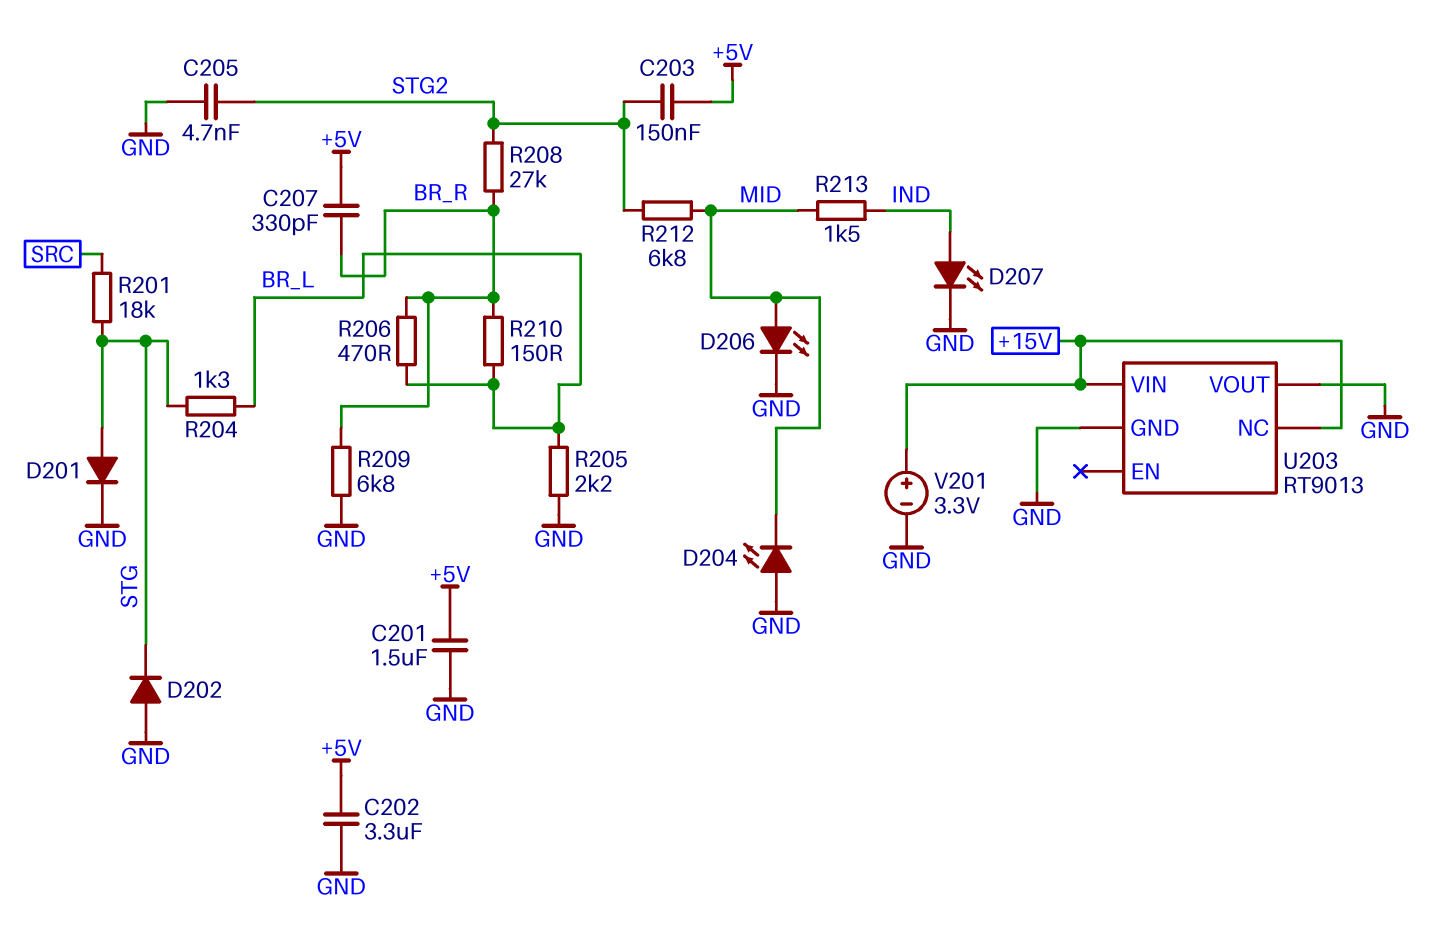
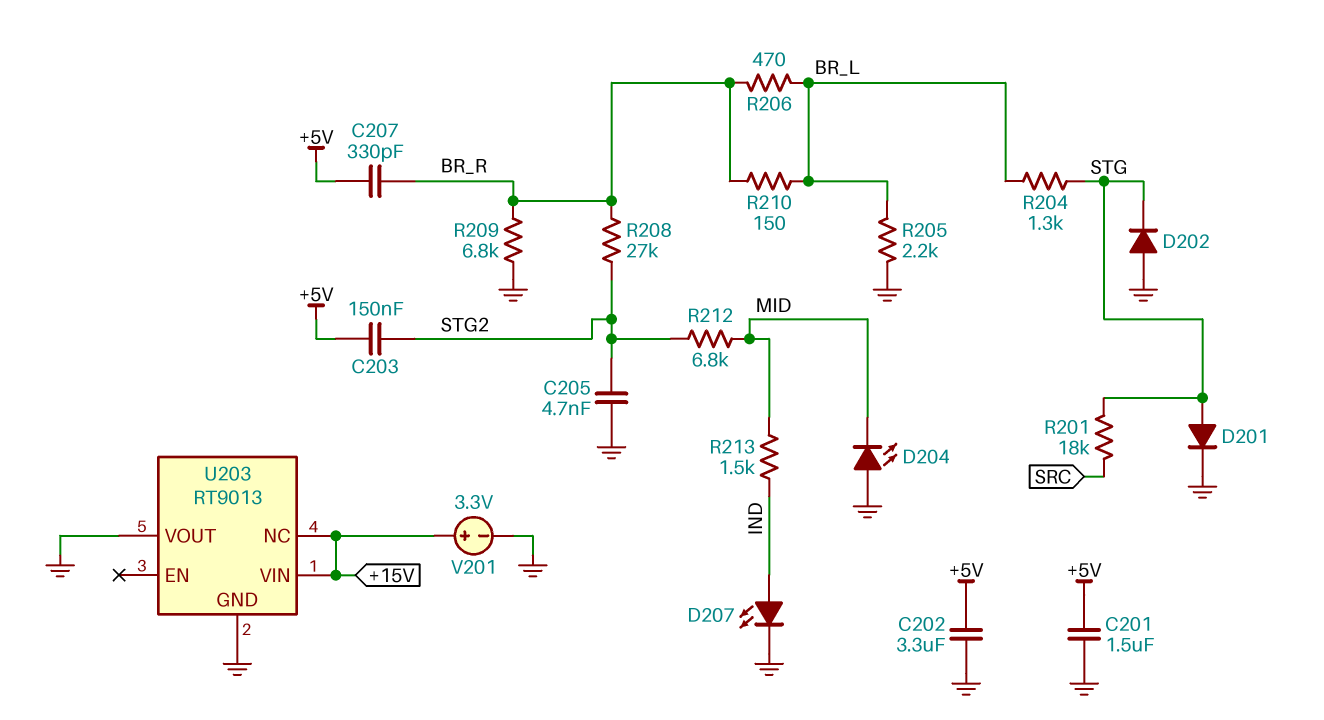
D206: LED (A MID, K GND) -> none

